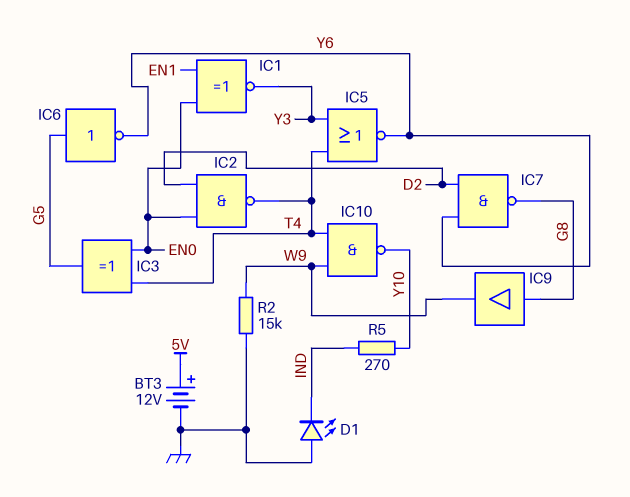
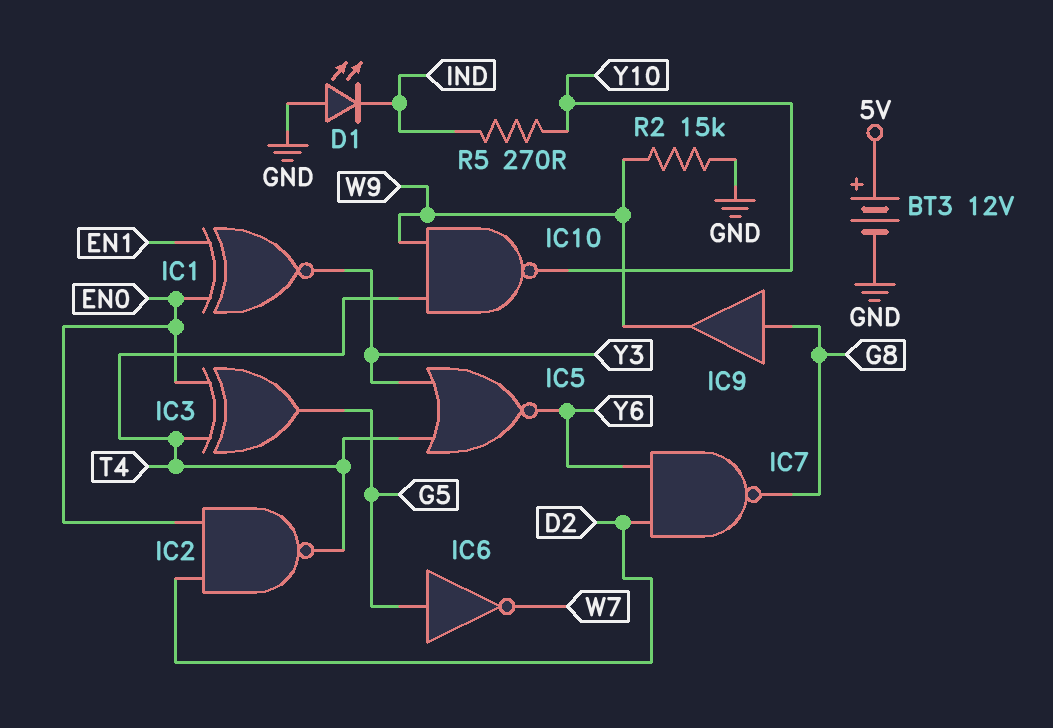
IC6: NOT (in G5, out Y6) -> NOT (in G5, out W7)

